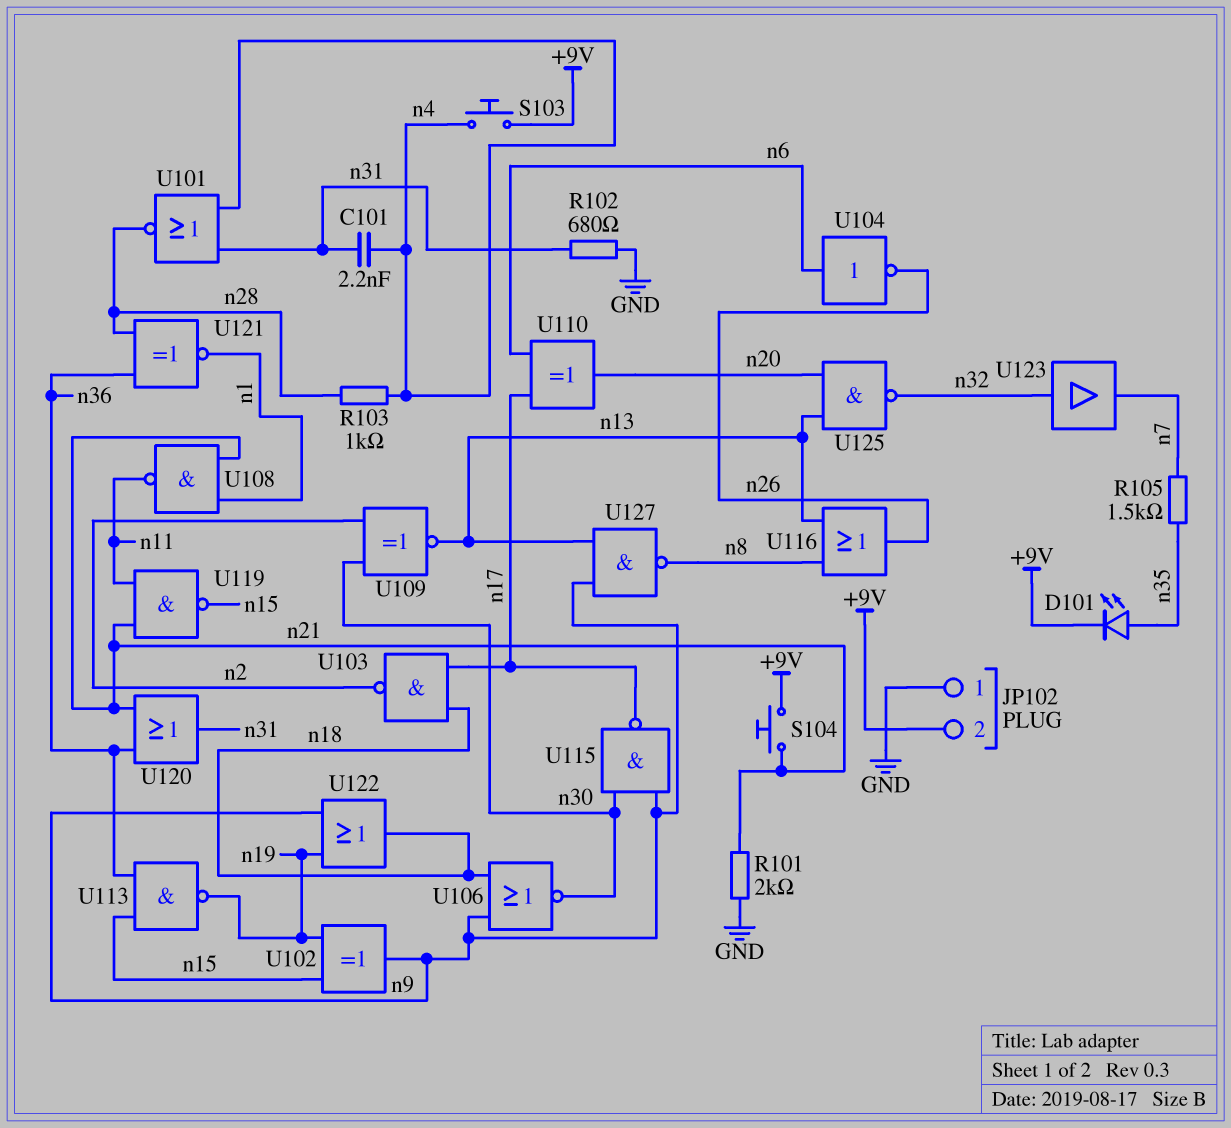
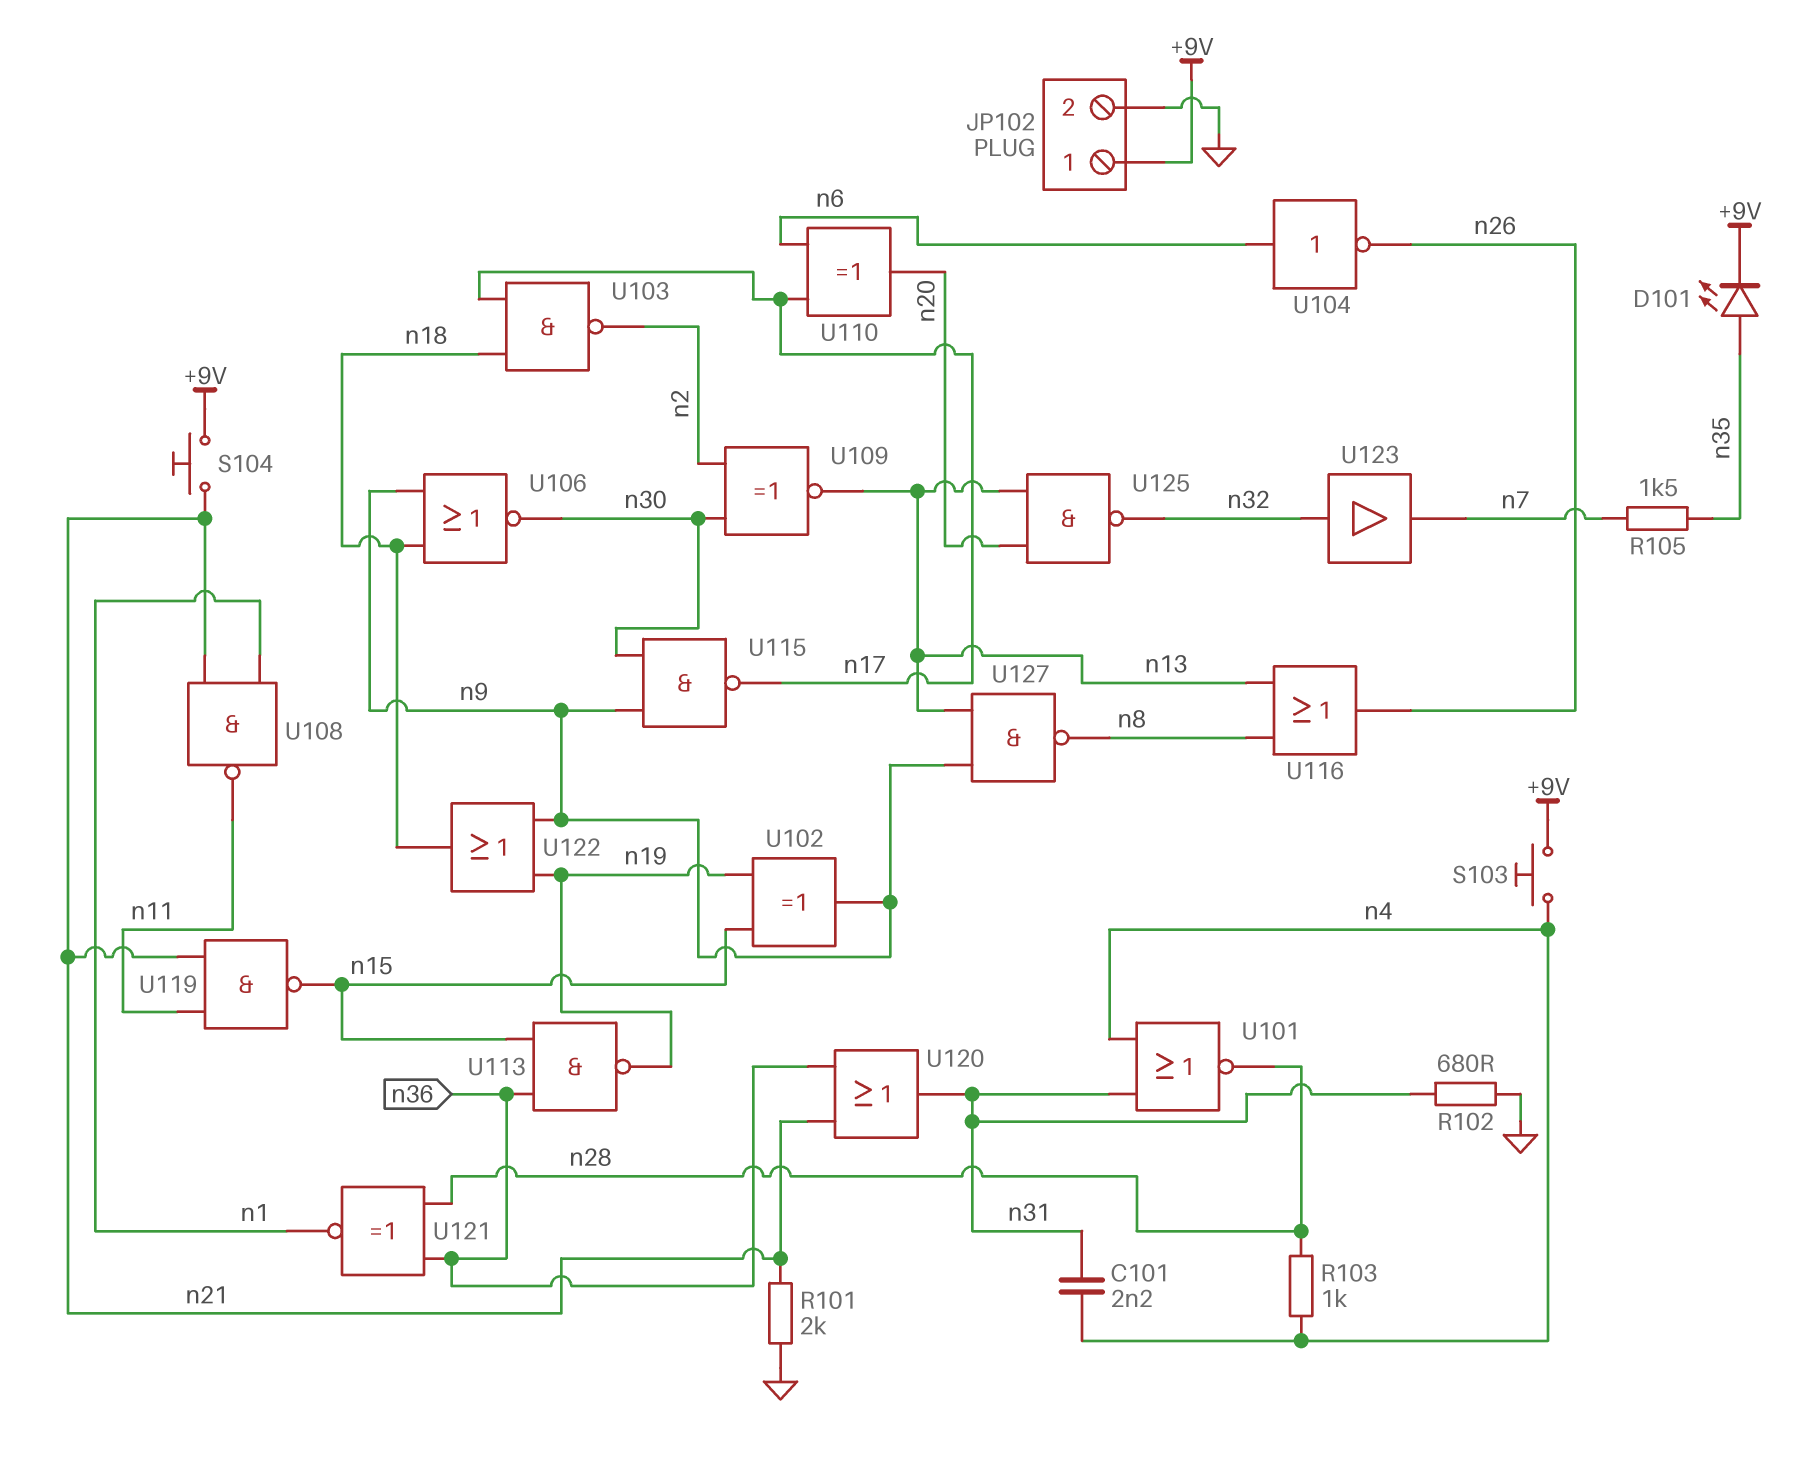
JP102 pin 1: GND -> +9V
JP102 pin 2: +9V -> GND

